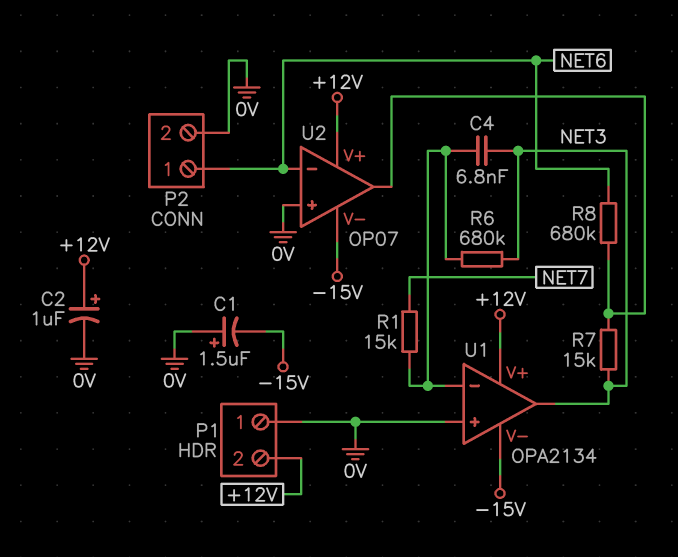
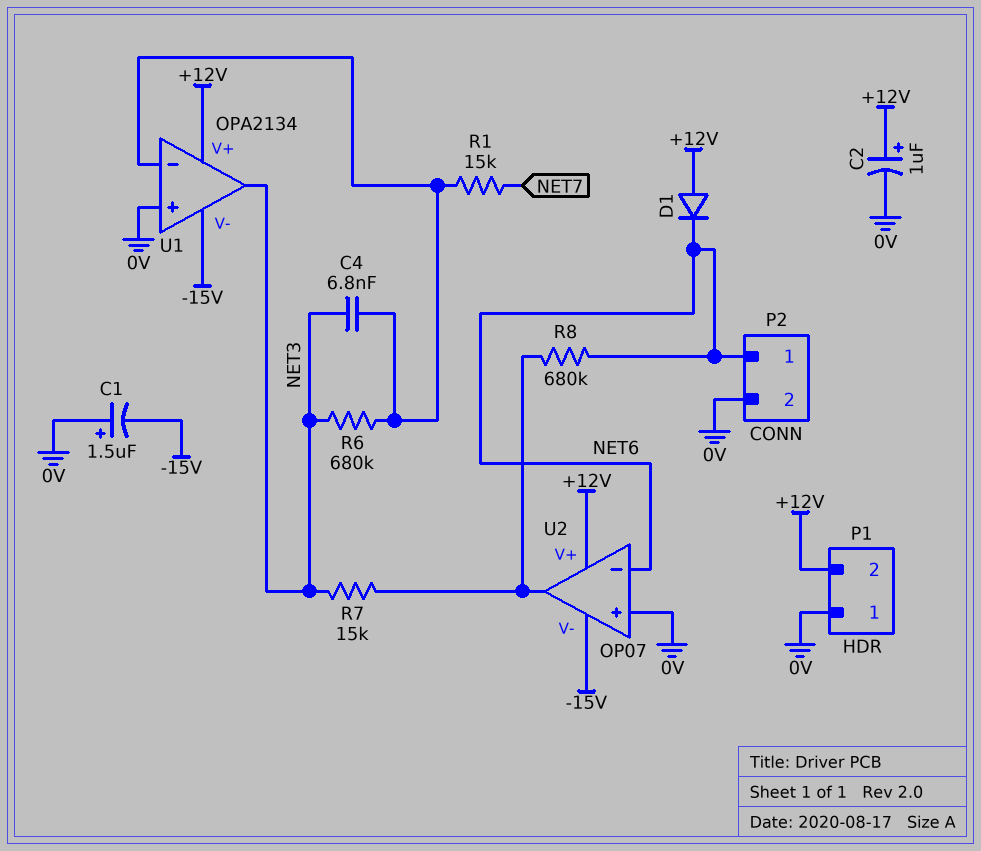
D1: none -> diode (A +12V, K NET6)

